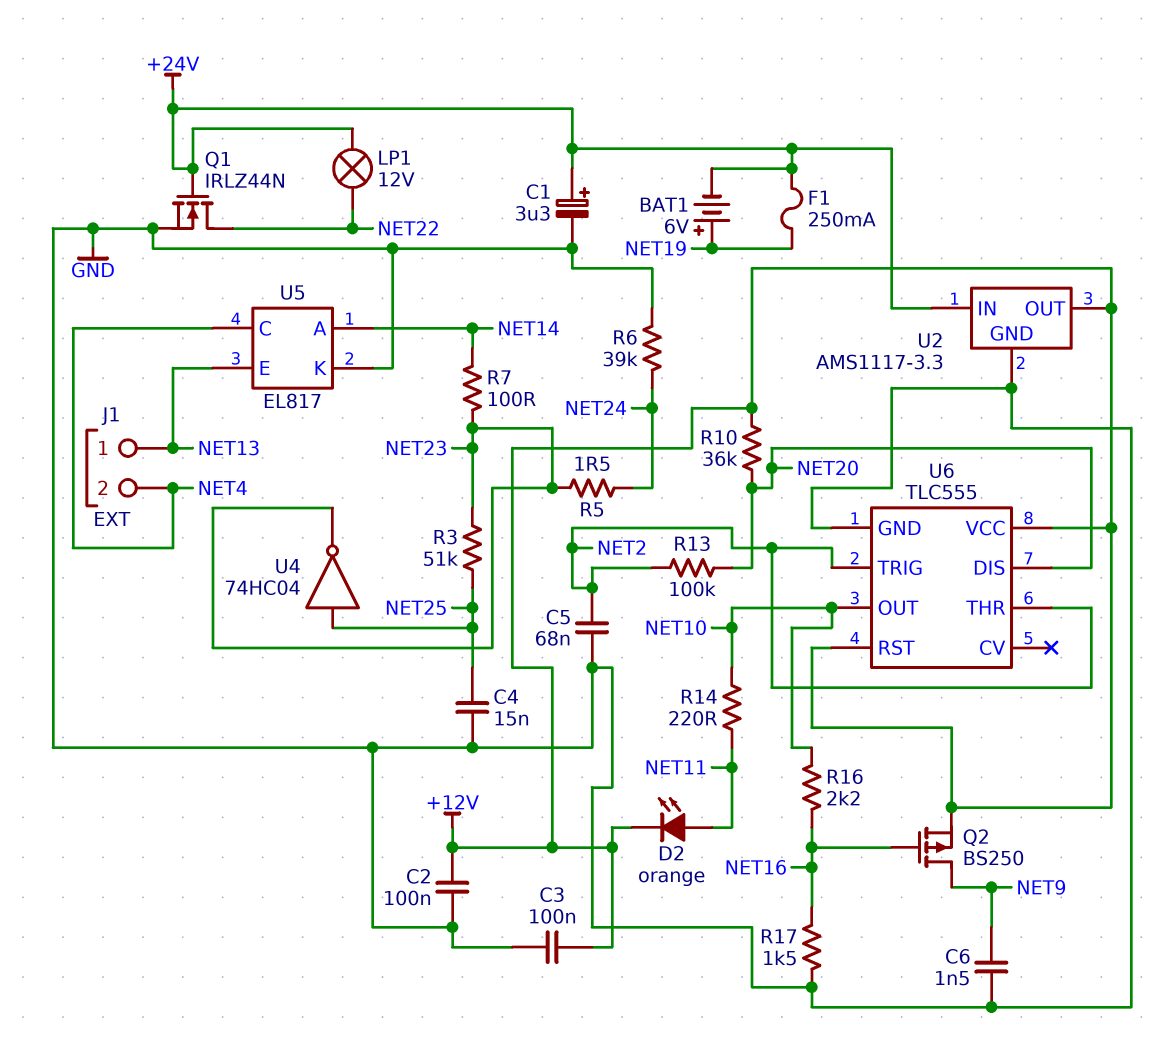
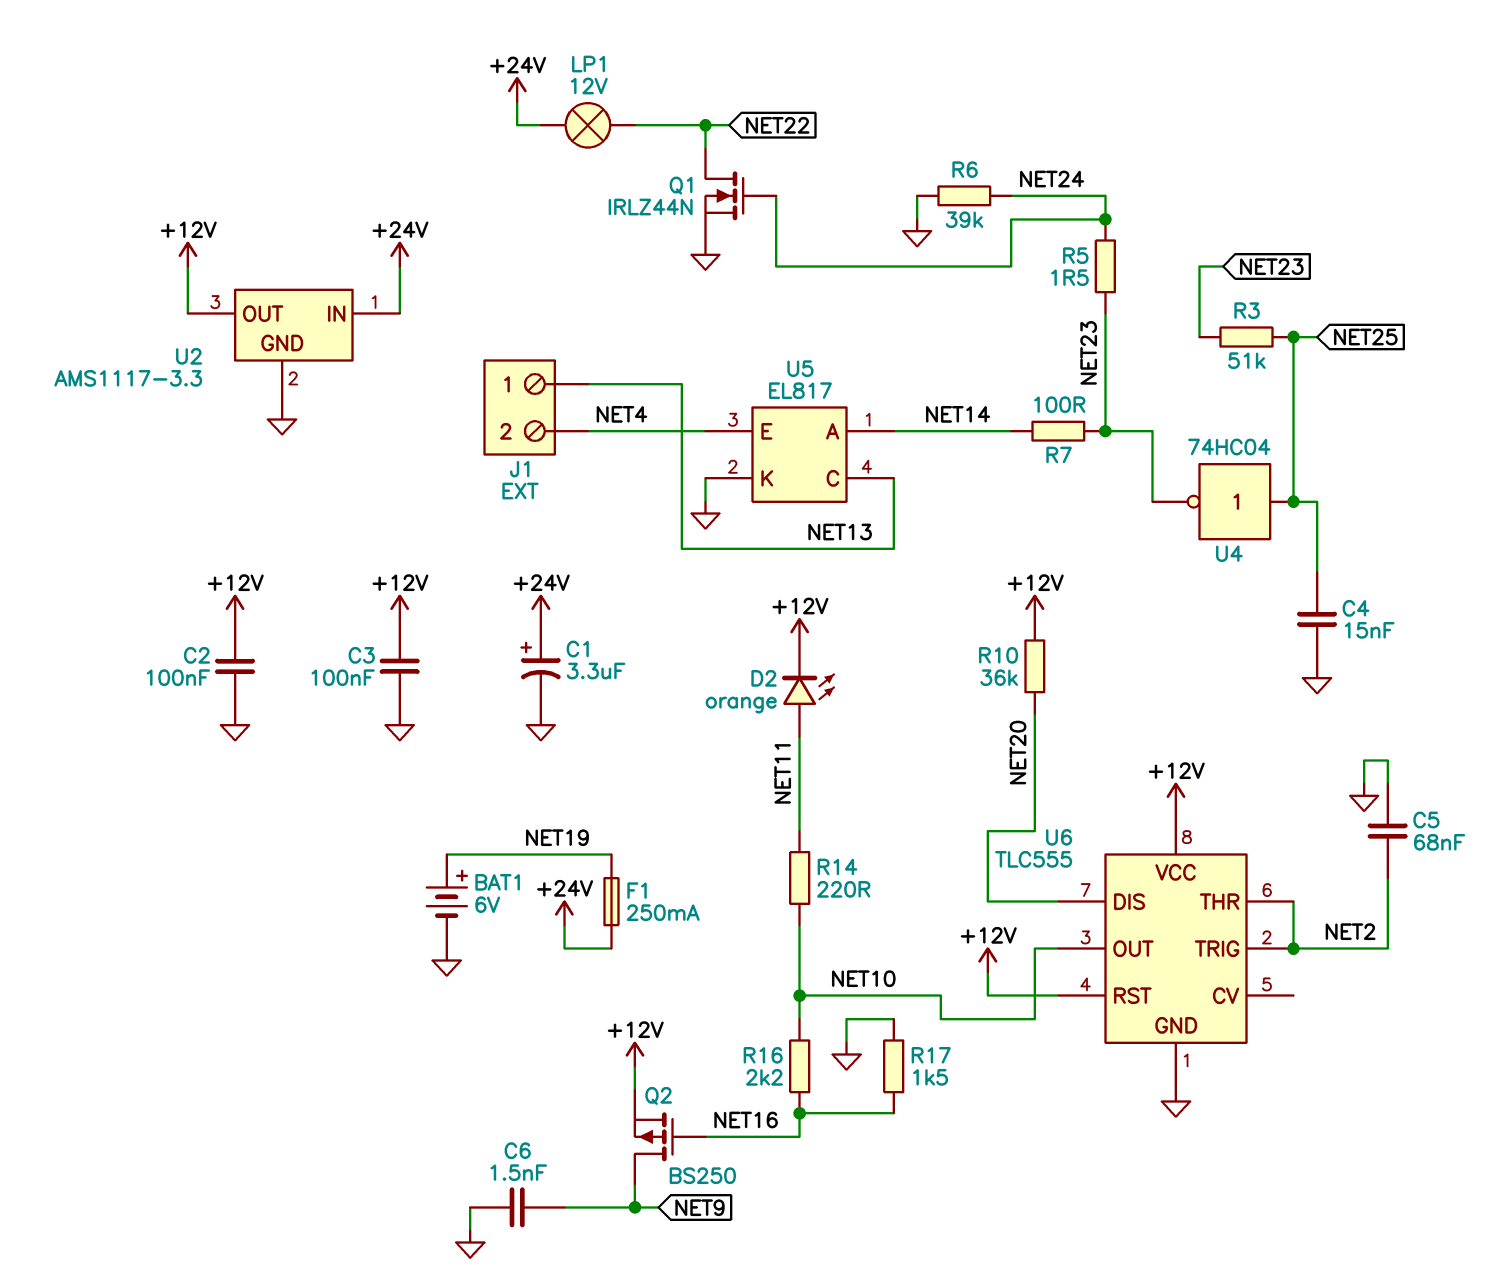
BAT1: 6V (plus NET19, minus +24V) -> 6V (plus NET19, minus GND)
Q1: NMOS IRLZ44N (G +24V, D NET22, S GND) -> NMOS IRLZ44N (G NET24, D NET22, S GND)
R13: 100k (NET2, NET20) -> none
U5 pin C: NET4 -> NET13
U5 pin E: NET13 -> NET4

